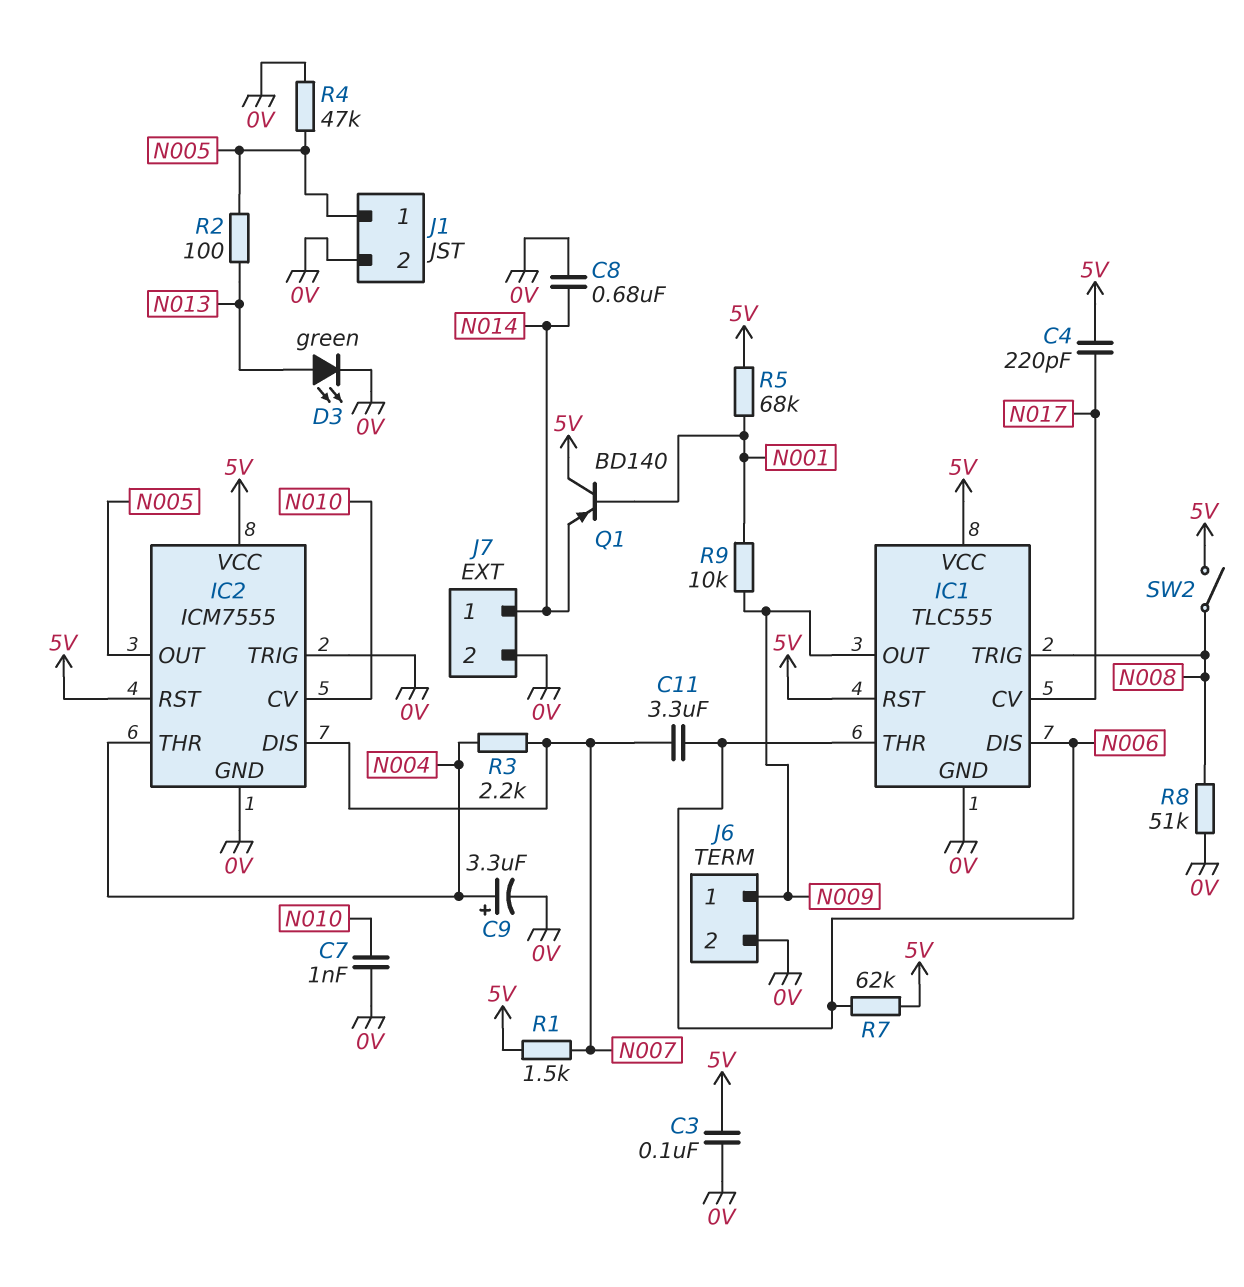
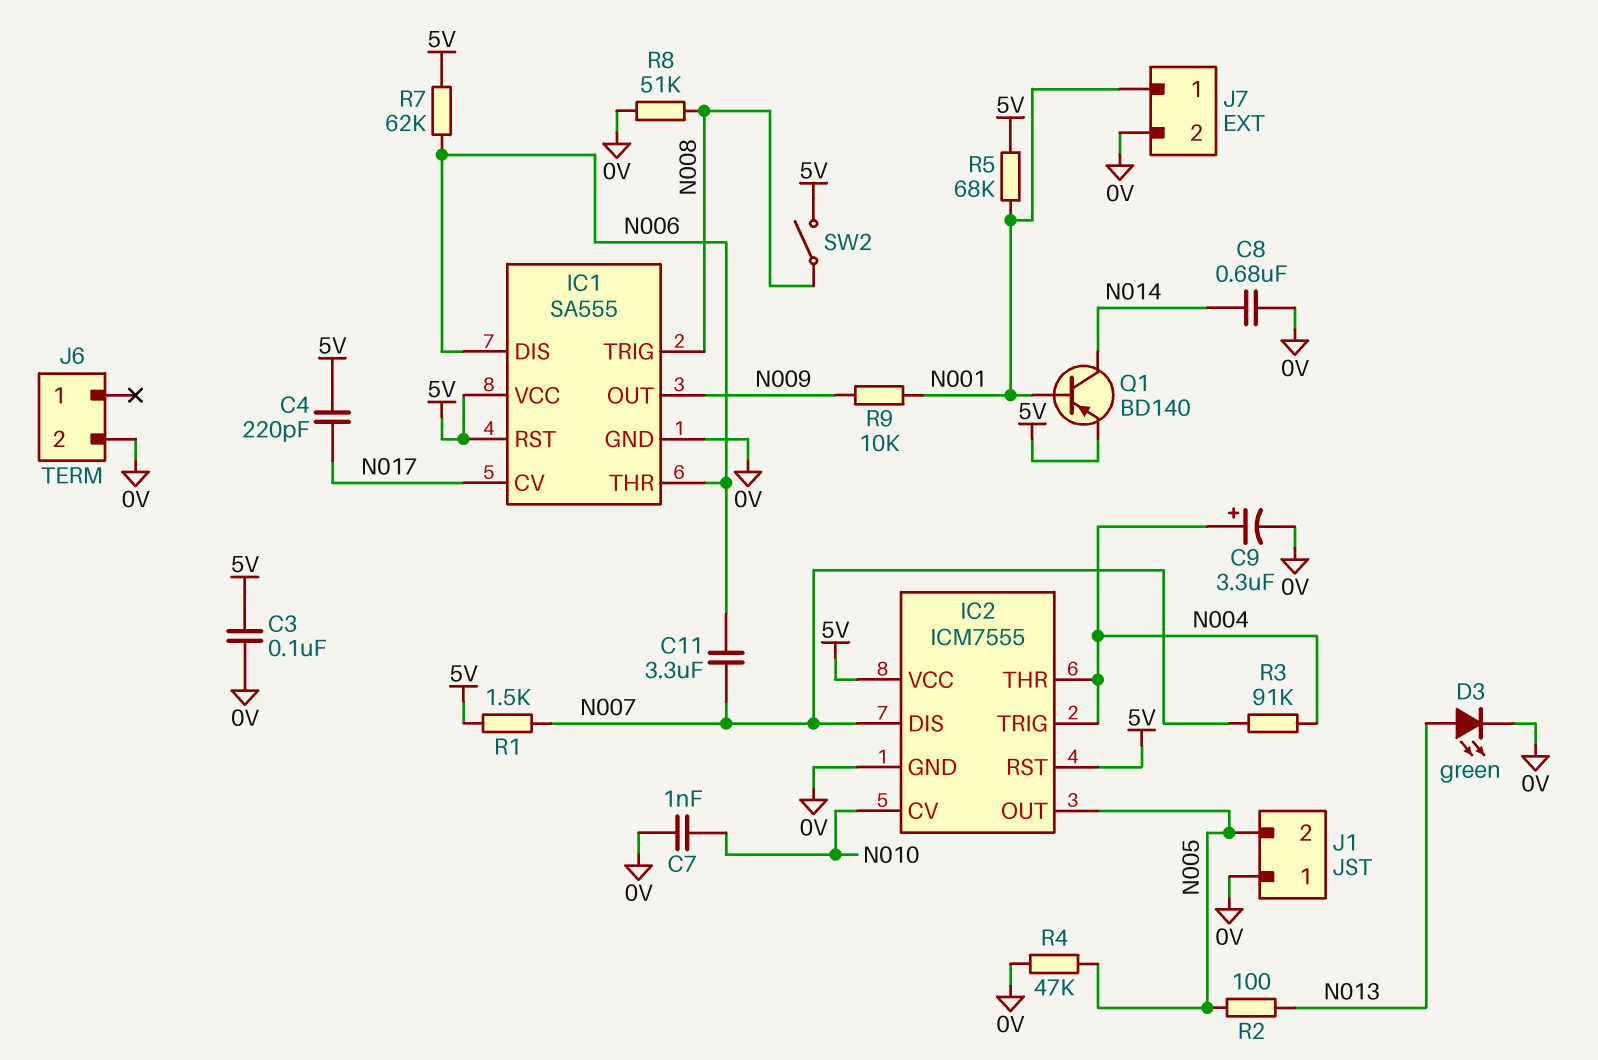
IC1: TLC555 -> SA555
IC2 pin TRIG: 0V -> N004
J1 pin 1: N005 -> 0V
J1 pin 2: 0V -> N005
J6 pin 1: N009 -> none
J7 pin 1: N014 -> N001
Q1: PNP BD140 (B N001, C 5V, E N014) -> PNP BD140 (B N001, C N014, E 5V)
R3: 2.2k (N004, N007) -> 91k (N004, N007)

